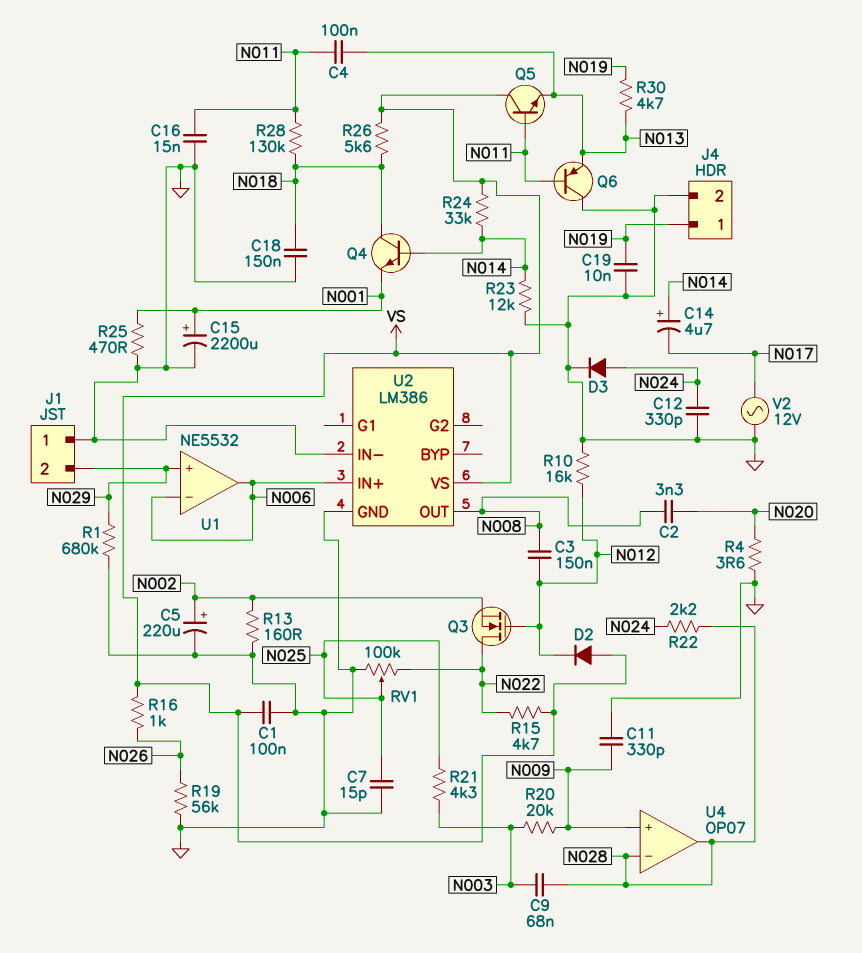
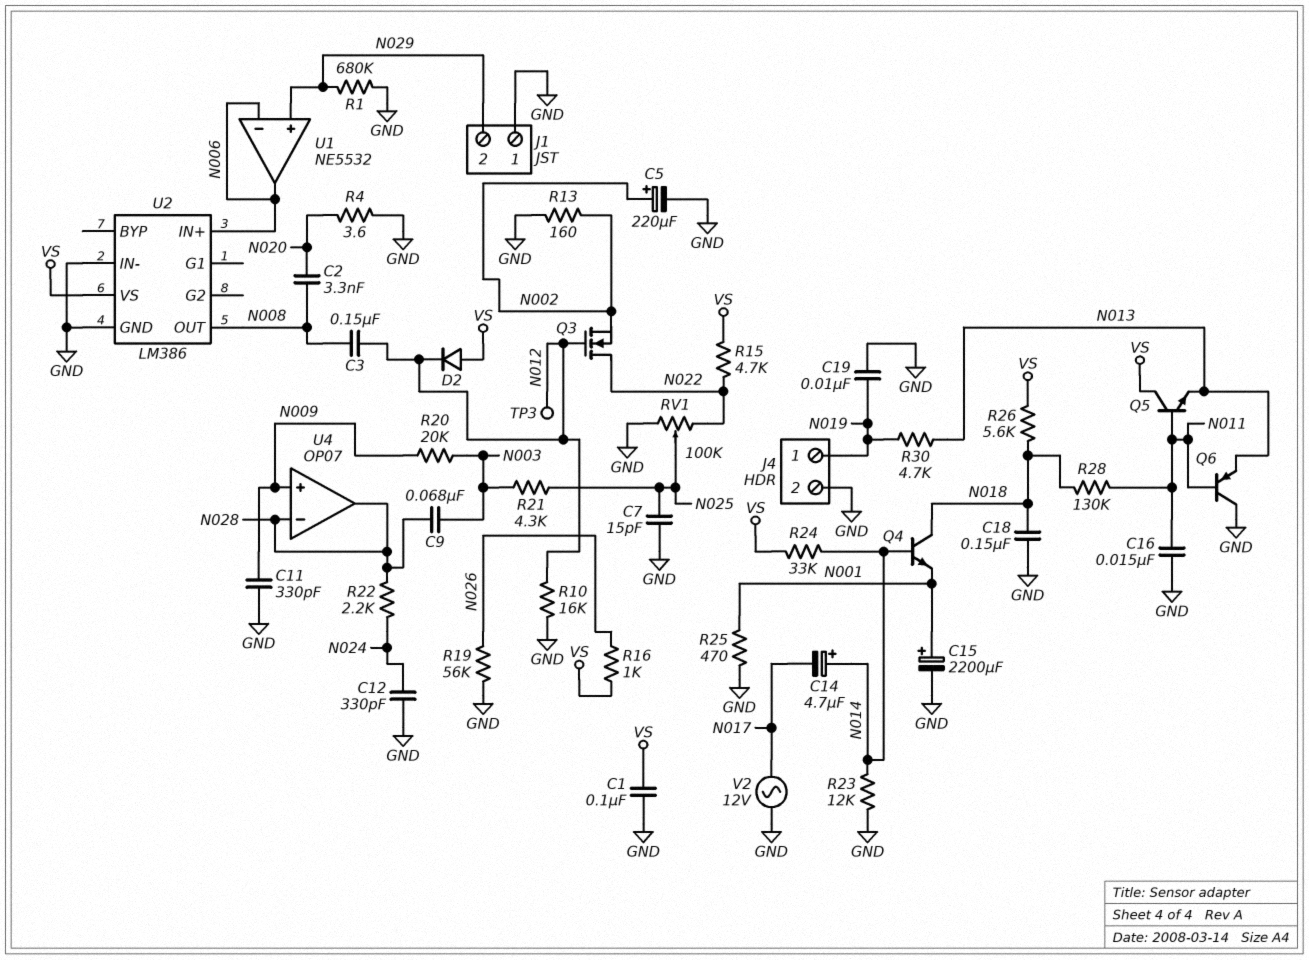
C4: 100nF (N011, N013) -> none
D3: diode (A N024, K GND) -> none
TP3: none -> test point (N012)

